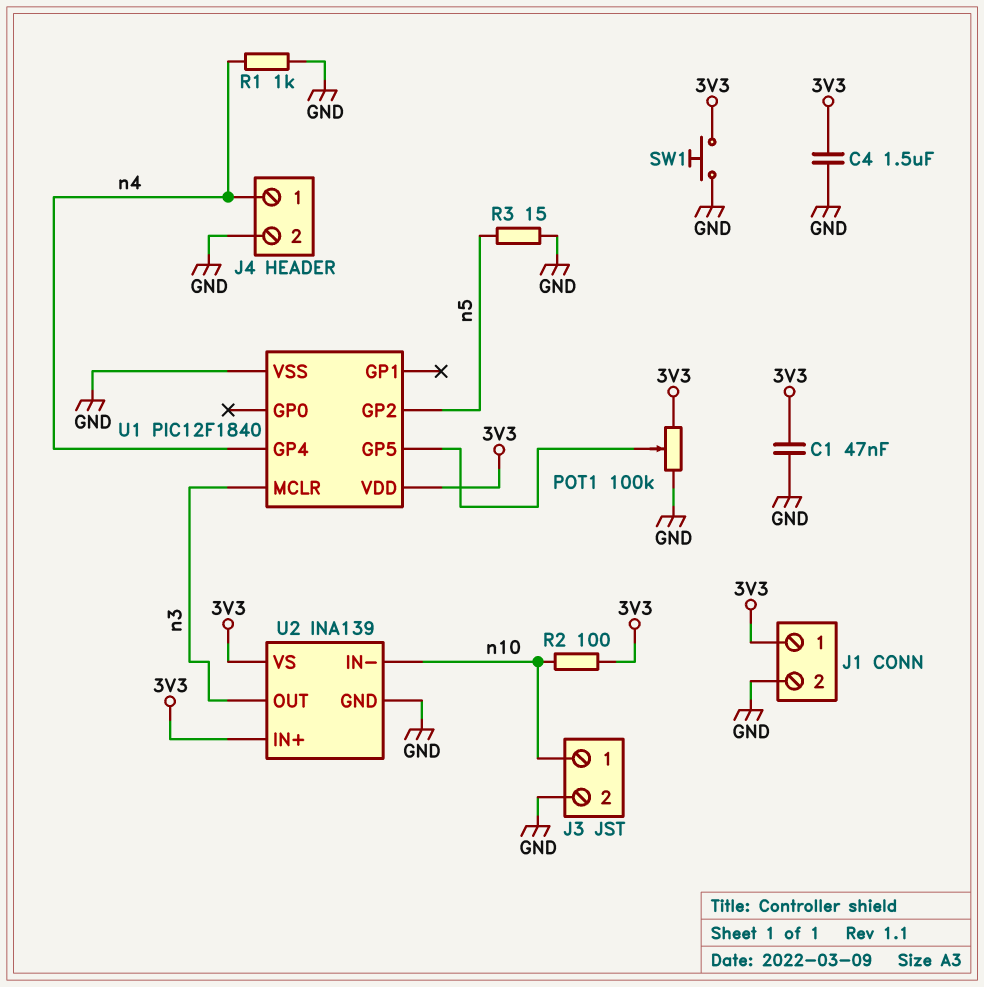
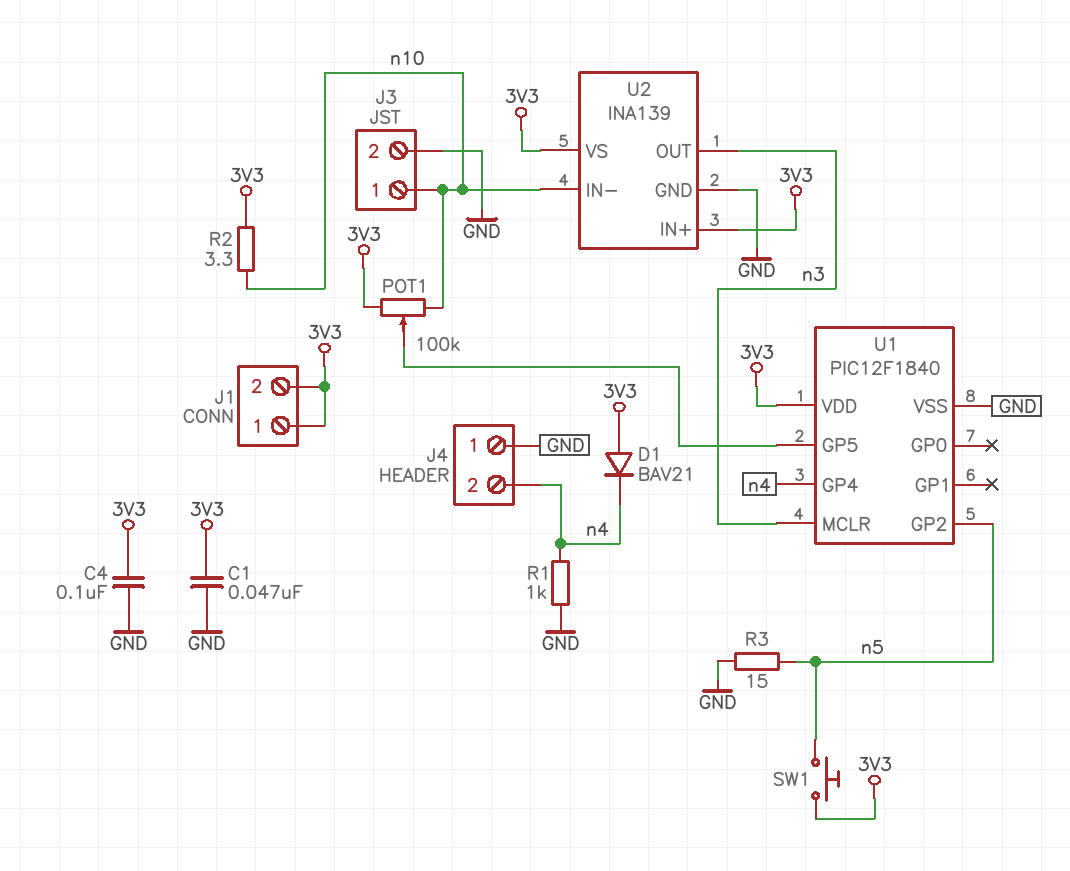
C4: 1.5uF (3V3, GND) -> 100nF (3V3, GND)
D1: none -> diode BAV21 (A 3V3, K n4)
J1 pin 2: GND -> 3V3
J4 pin 1: n4 -> GND
J4 pin 2: GND -> n4
POT1: 100k (3V3, GND, wiper U1/GP5) -> 100k (3V3, n10, wiper U1/GP5)
R2: 100 (3V3, n10) -> 3.3 (3V3, n10)
SW1: button (3V3, GND) -> button (3V3, n5)

